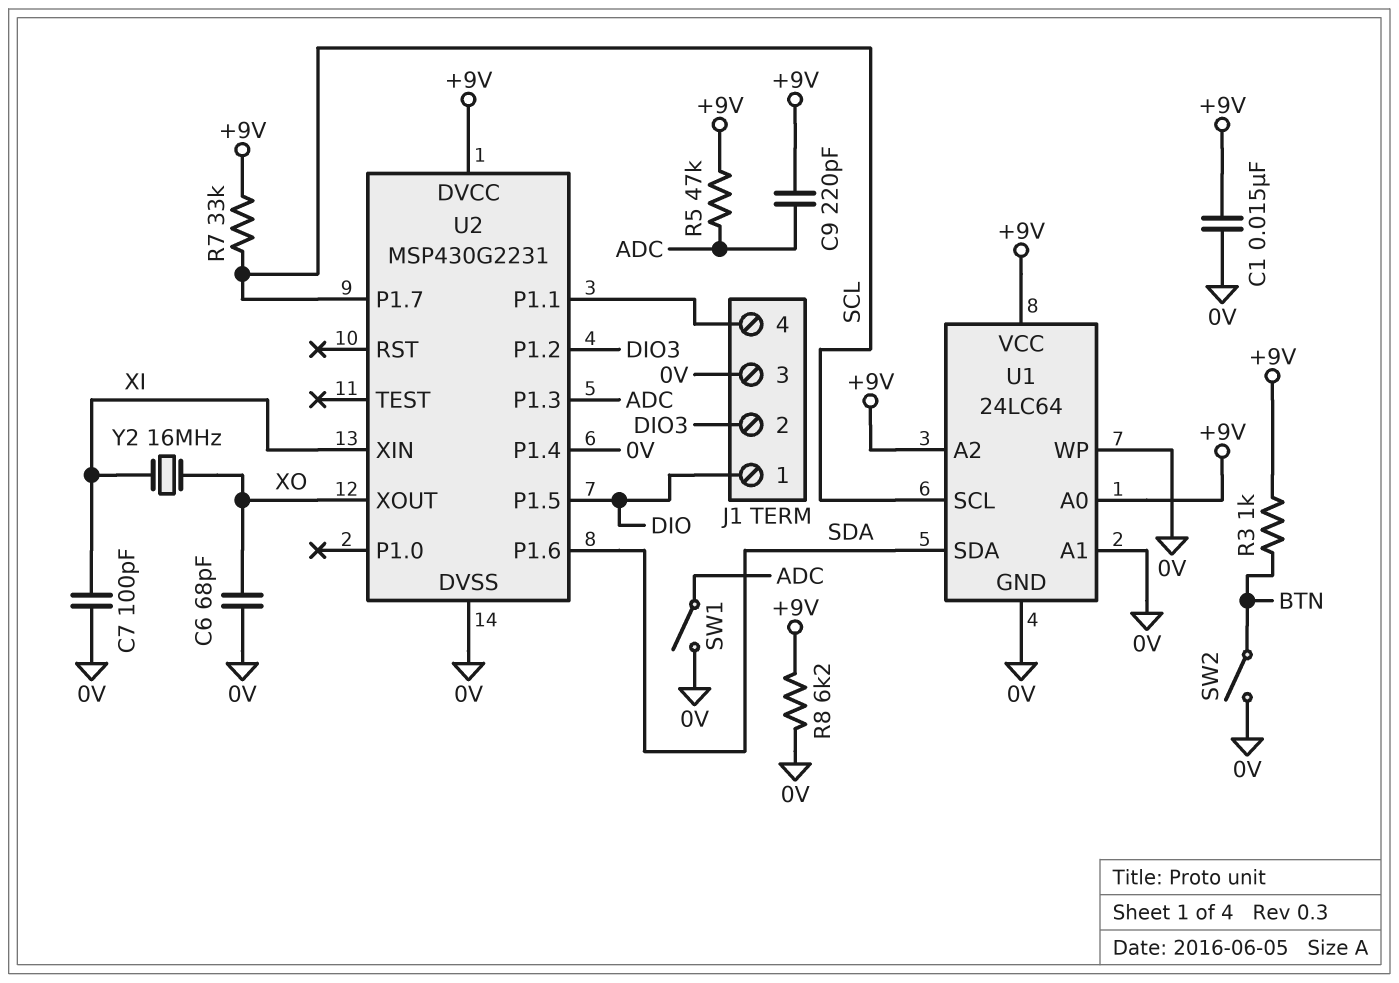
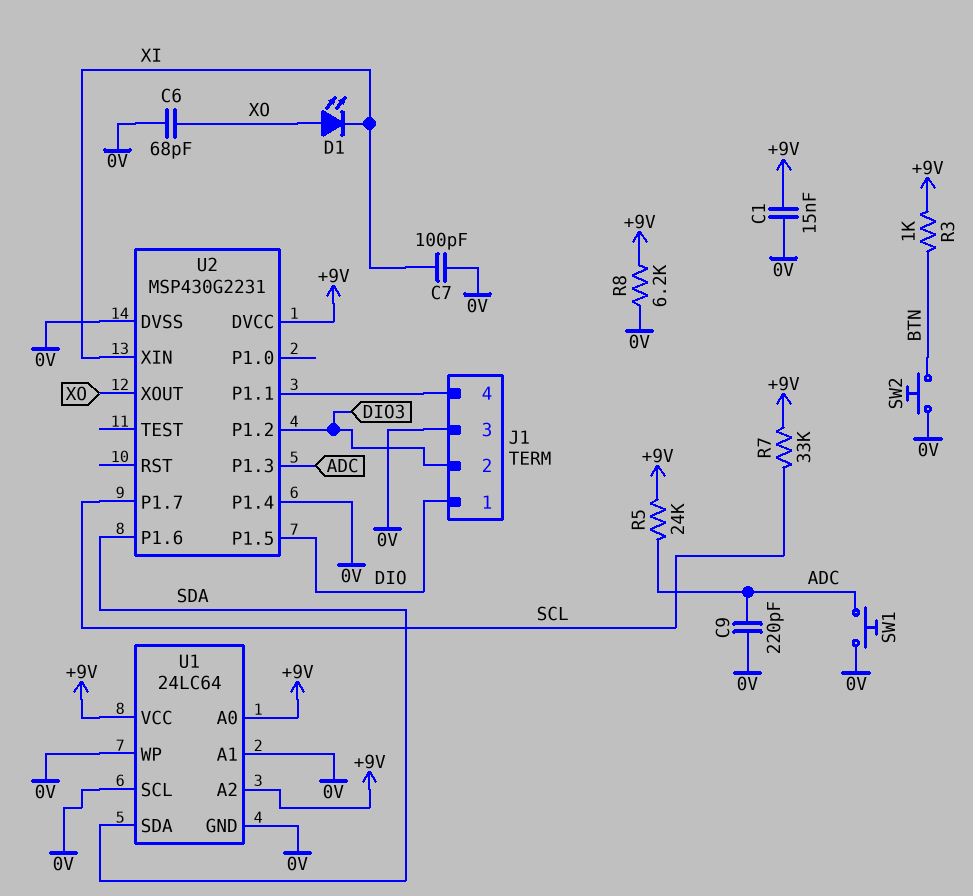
C9: 220pF (+9V, ADC) -> 220pF (0V, ADC)
D1: none -> LED (A XO, K XI)
R5: 47k (+9V, ADC) -> 24k (+9V, ADC)
SW1: switch (0V, ADC) -> button (0V, ADC)
SW2: switch (0V, BTN) -> button (0V, BTN)
U1 pin SCL: SCL -> 0V
Y2: 16MHz (XI, XO) -> none

